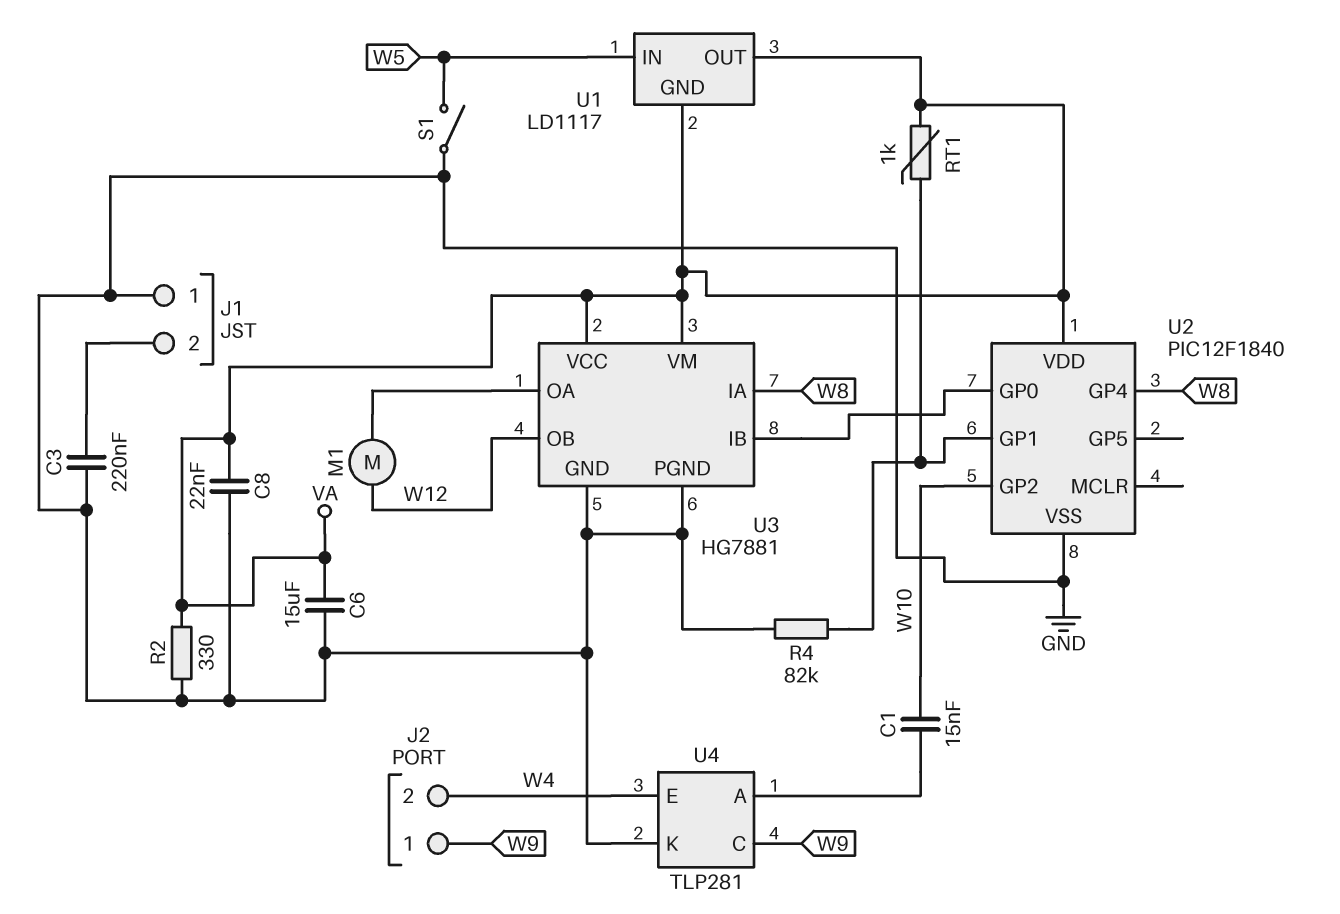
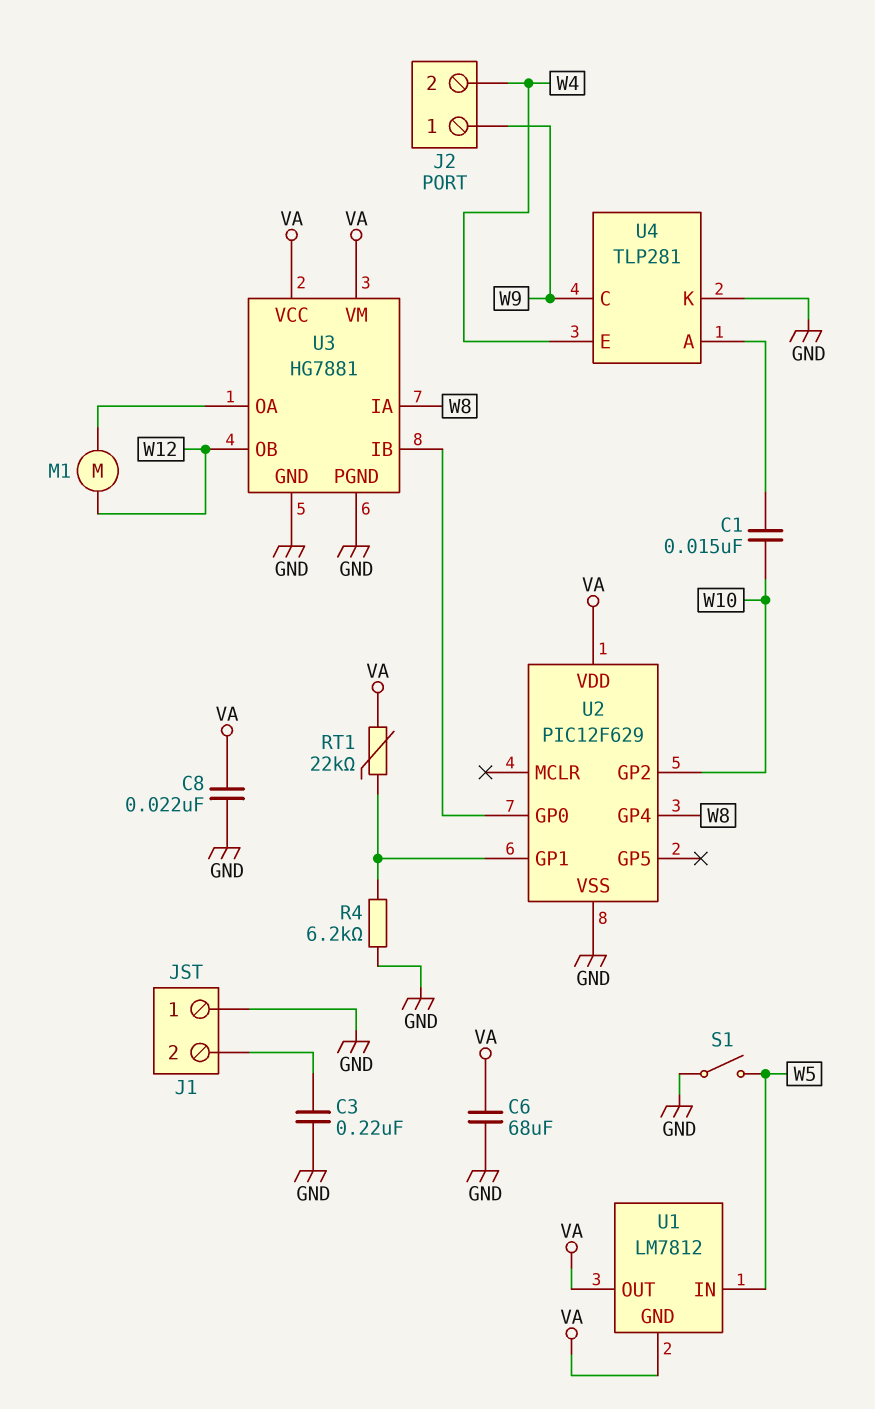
C6: 15uF (GND, VA) -> 68uF (GND, VA)
R2: 330 (GND, VA) -> none
R4: 82k (GND, U2/GP1) -> 6.2k (GND, U2/GP1)
RT1: 1k (U2/GP1, VA) -> 22k (U2/GP1, VA)
U1: LD1117 -> LM7812
U2: PIC12F1840 -> PIC12F629

